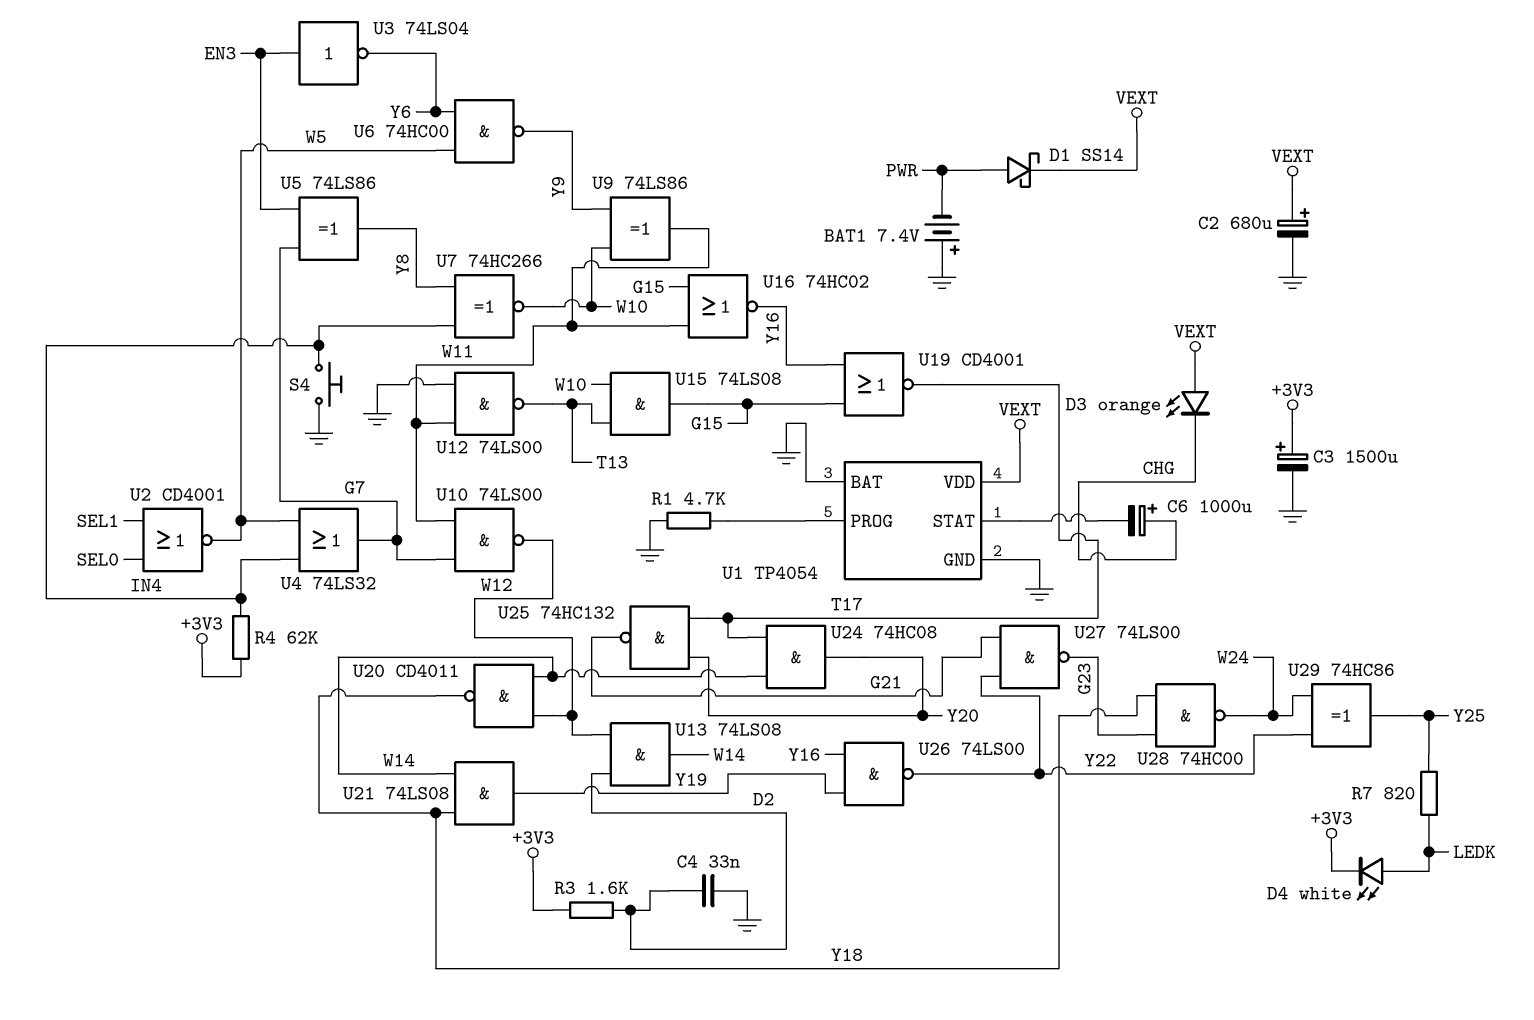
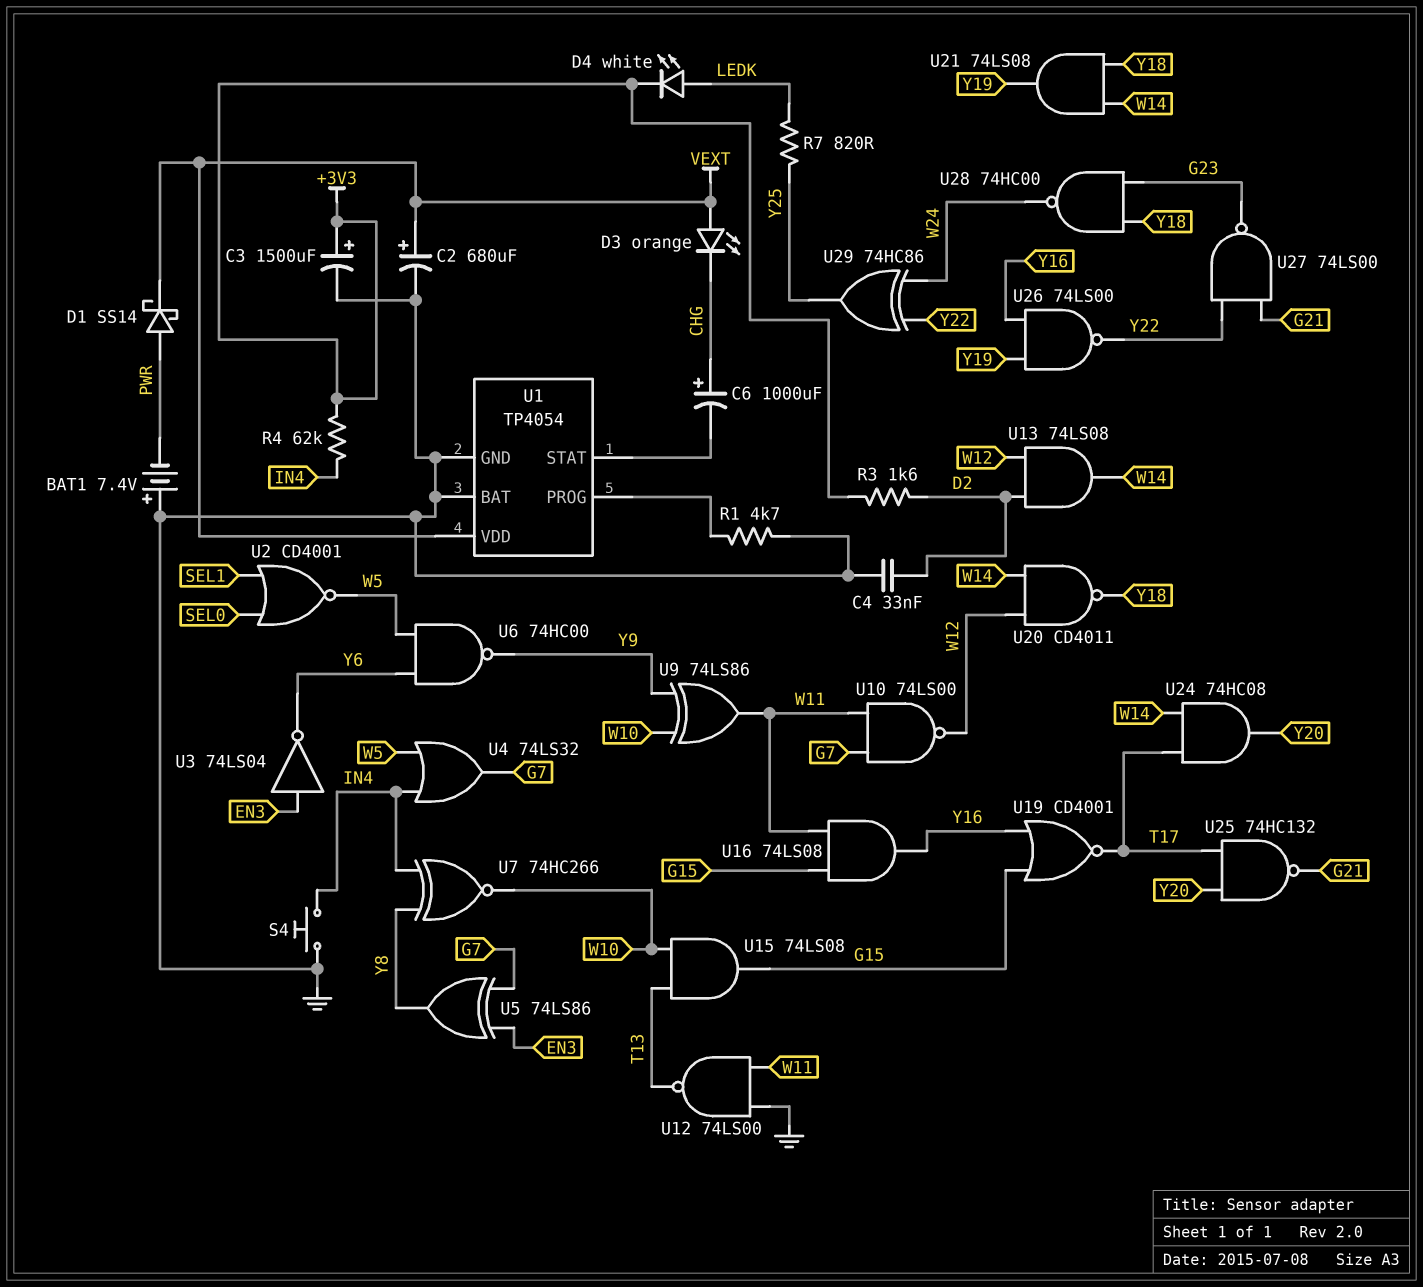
U16: NOR 74HC02 (in G15, in W11, out Y16) -> AND 74LS08 (in G15, in W11, out Y16)

